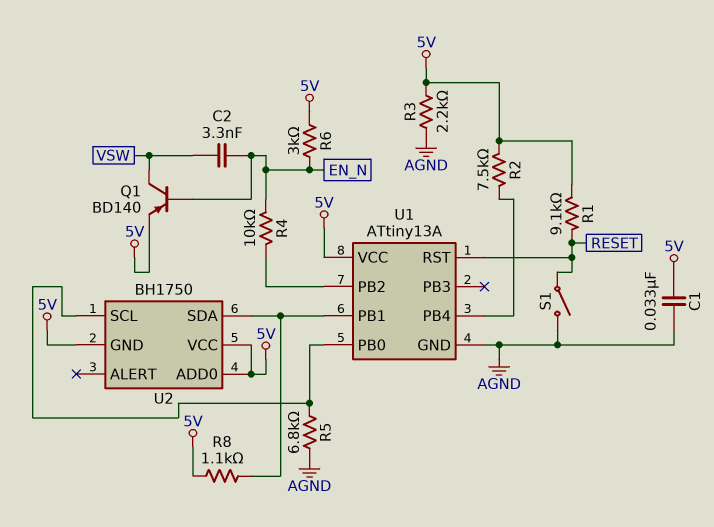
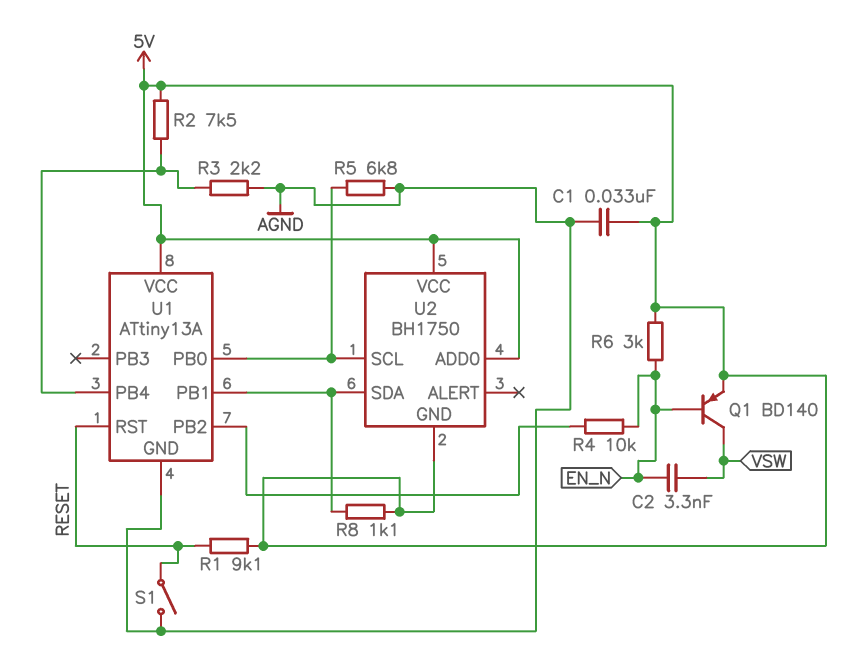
R3: 2.2k (5V, AGND) -> 2.2k (AGND, U1/PB4)

